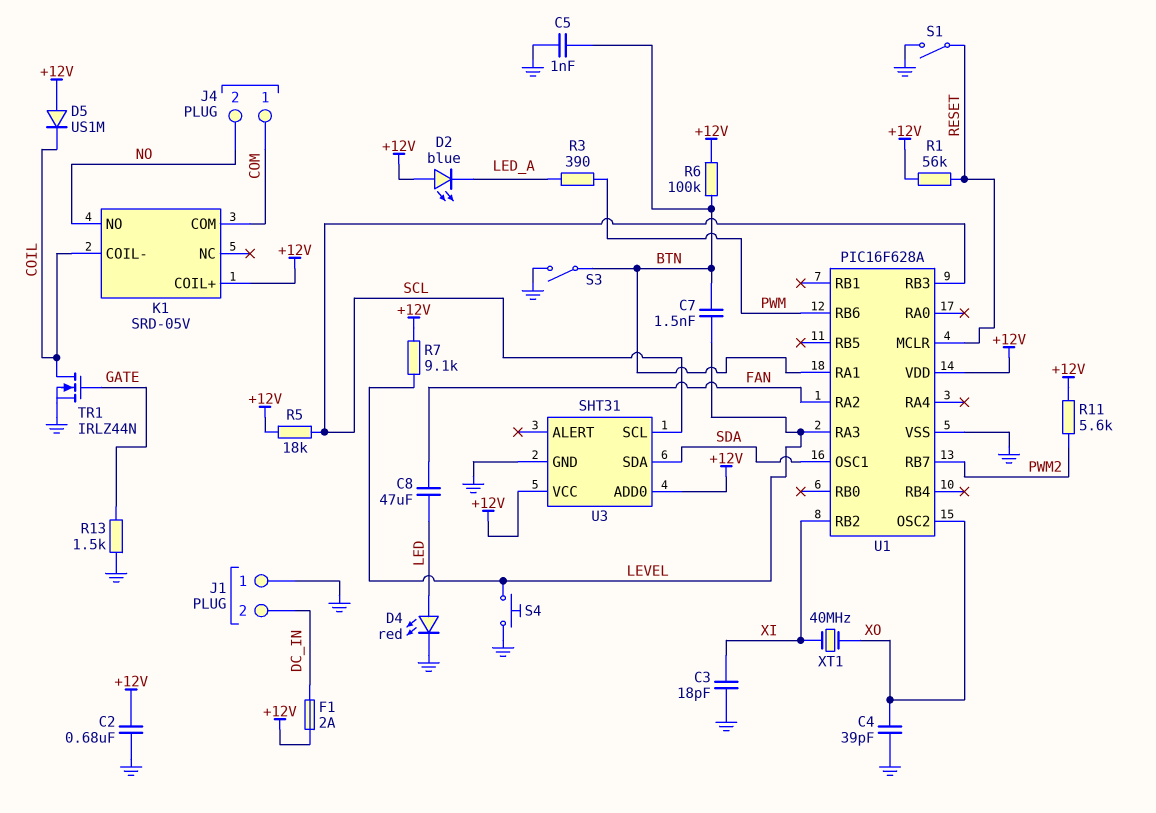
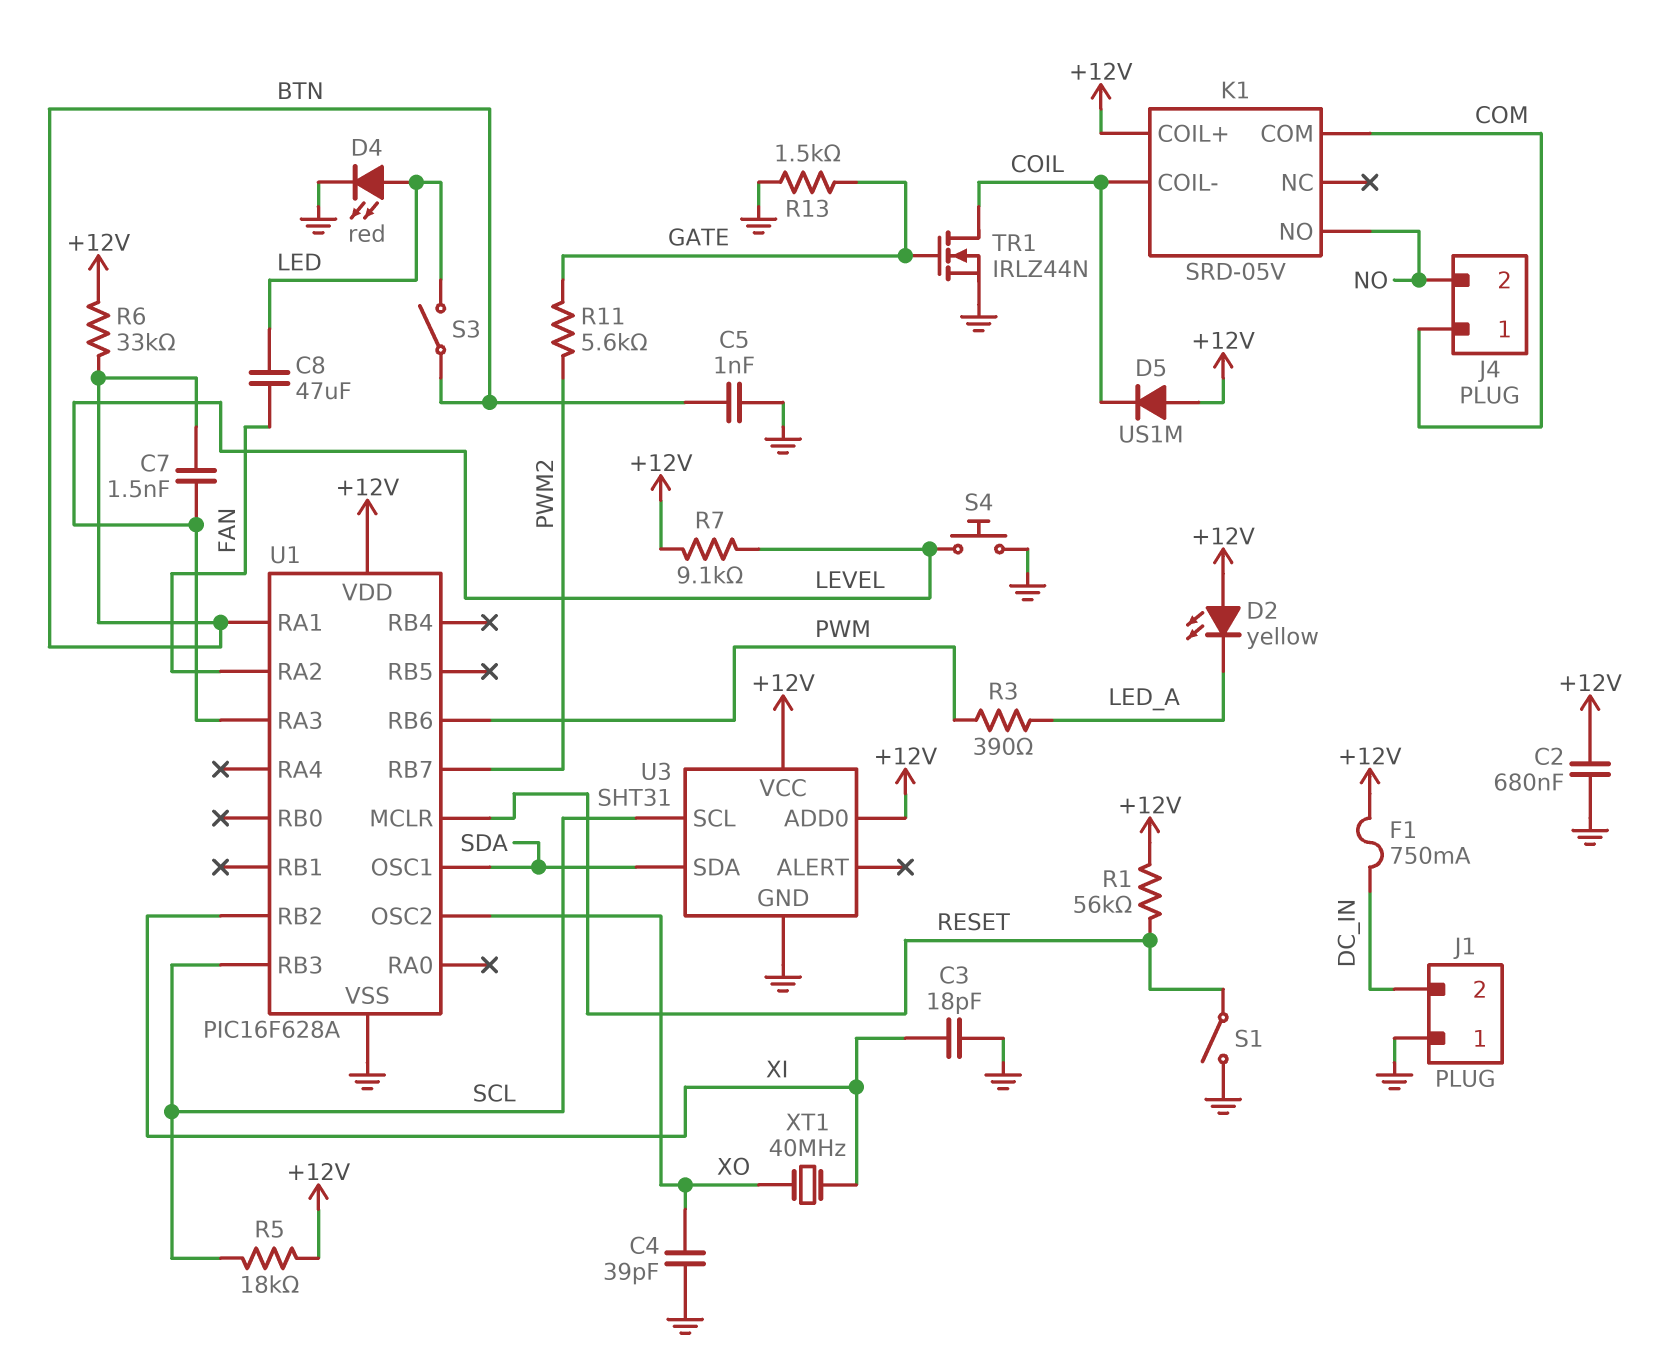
D2: LED blue (A +12V, K LED_A) -> LED yellow (A +12V, K LED_A)
F1: 2A (+12V, DC_IN) -> 750mA (+12V, DC_IN)
R6: 100k (+12V, BTN) -> 33k (+12V, BTN)
R11: 5.6k (+12V, PWM2) -> 5.6k (GATE, PWM2)
S3: switch (BTN, GND) -> switch (BTN, LED)

